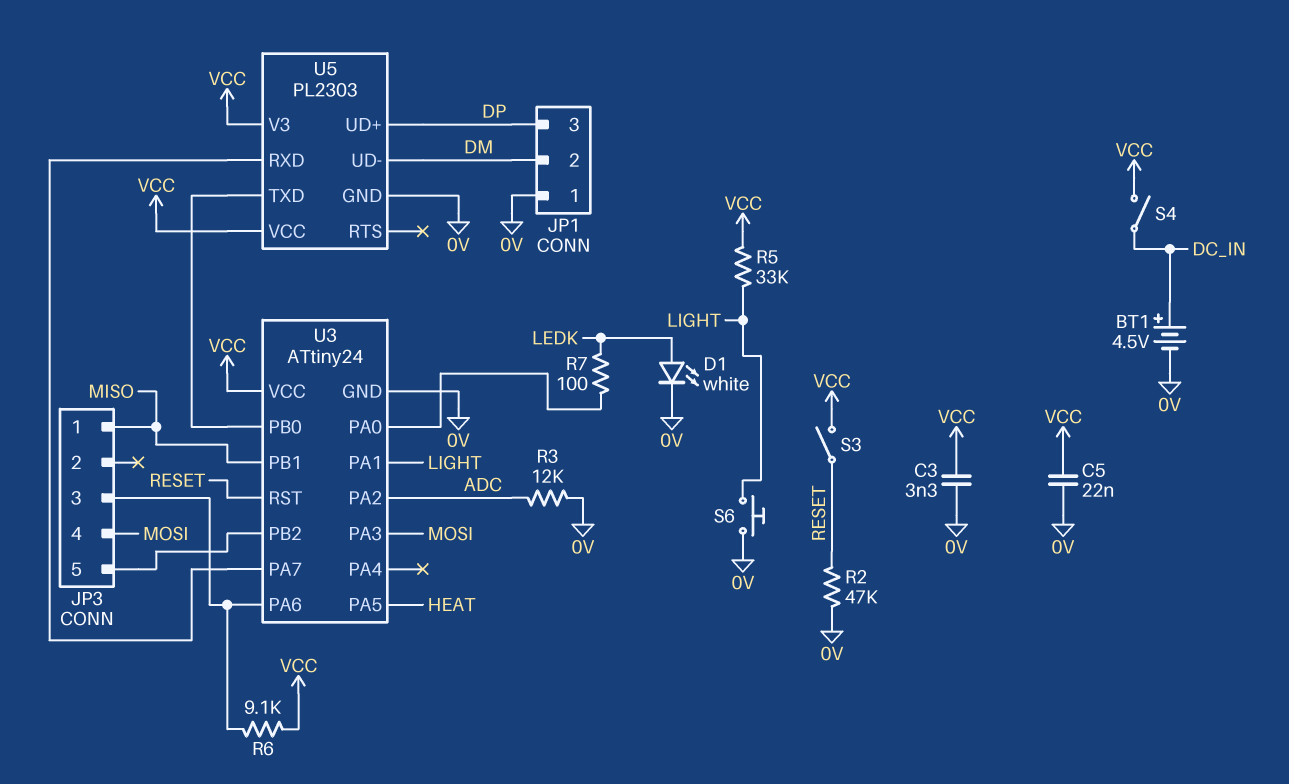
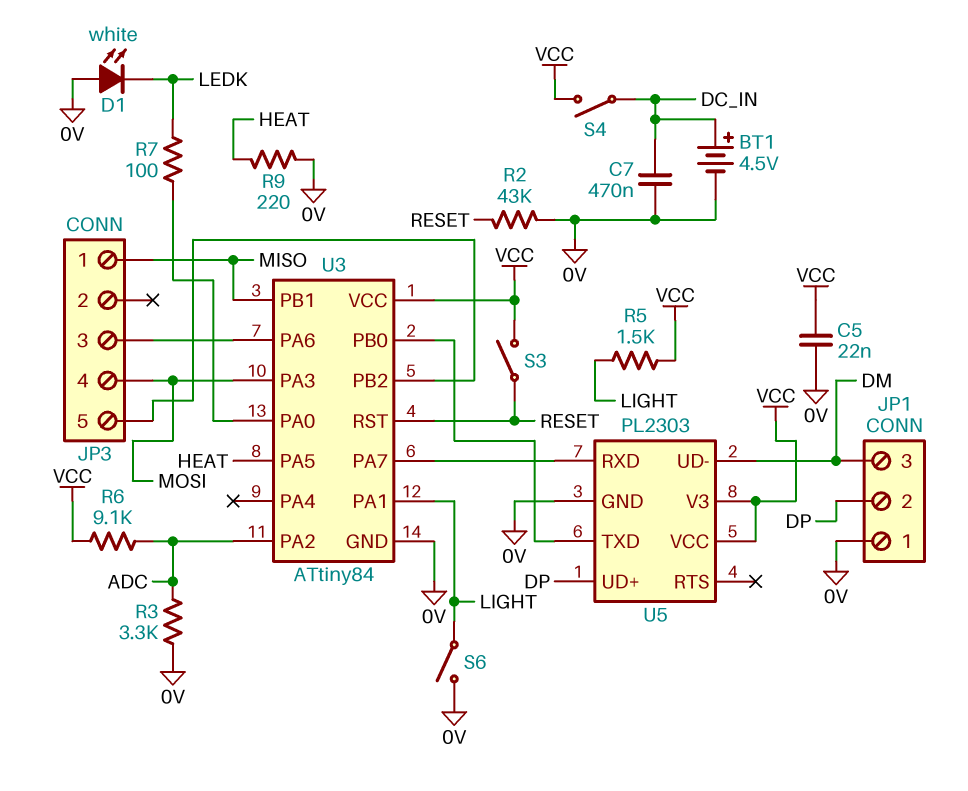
C3: 3.3nF (0V, VCC) -> none
C7: none -> 470nF (0V, DC_IN)
D1: LED white (A LEDK, K 0V) -> LED white (A 0V, K LEDK)
JP1 pin 2: DM -> DP
JP1 pin 3: DP -> DM
R2: 47k (0V, RESET) -> 43k (0V, RESET)
R3: 12k (0V, ADC) -> 3.3k (0V, ADC)
R5: 33k (LIGHT, VCC) -> 1.5k (LIGHT, VCC)
R6: 9.1k (JP3/3, VCC) -> 9.1k (ADC, VCC)
R9: none -> 220 (0V, HEAT)
S6: button (0V, LIGHT) -> switch (0V, LIGHT)
U3: ATtiny24 -> ATtiny84

